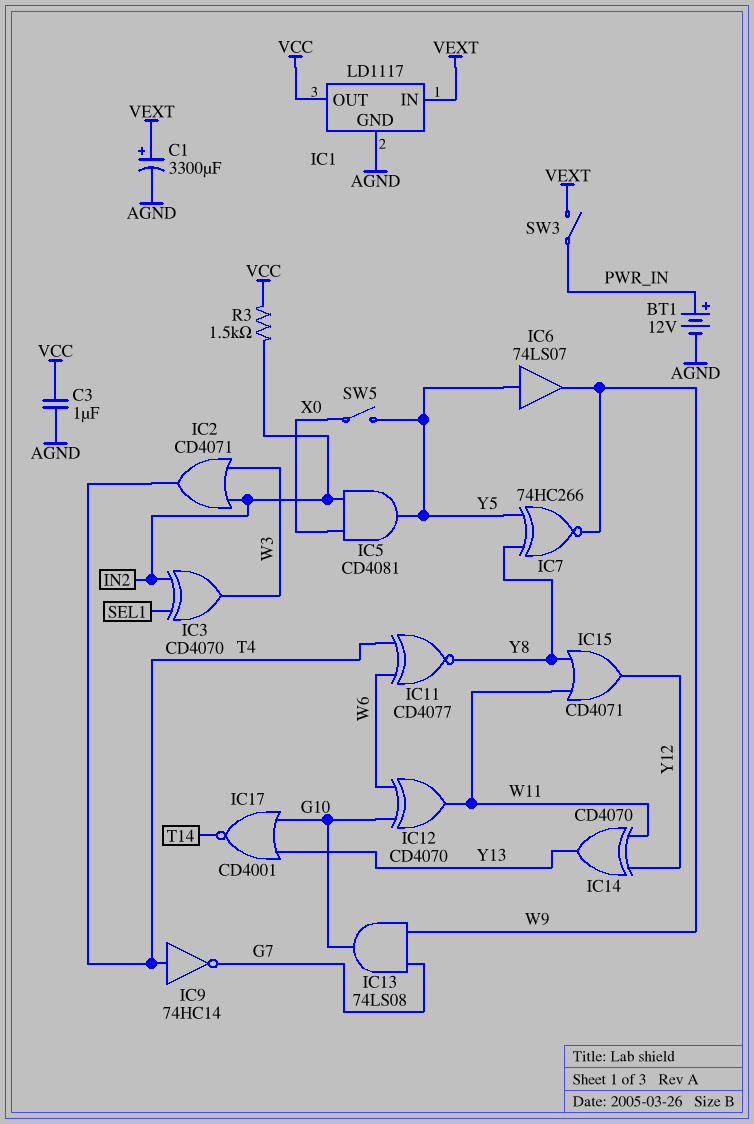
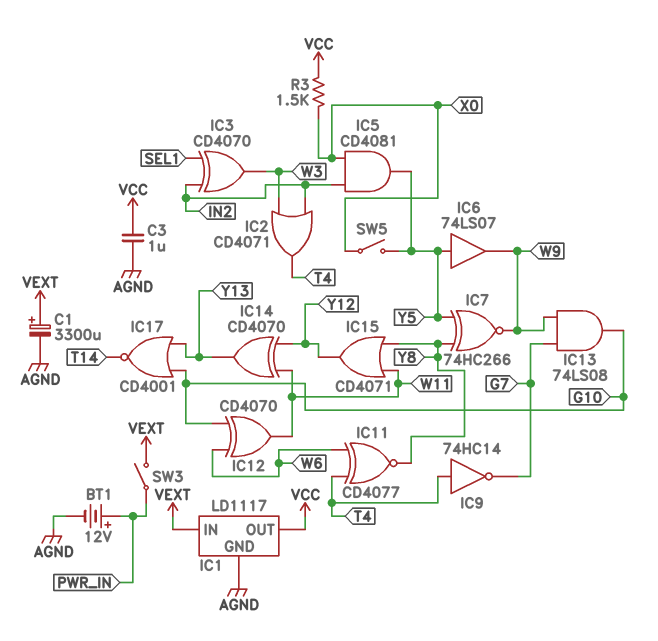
R3: 1.5k (IN2, VCC) -> 1.5k (VCC, X0)

